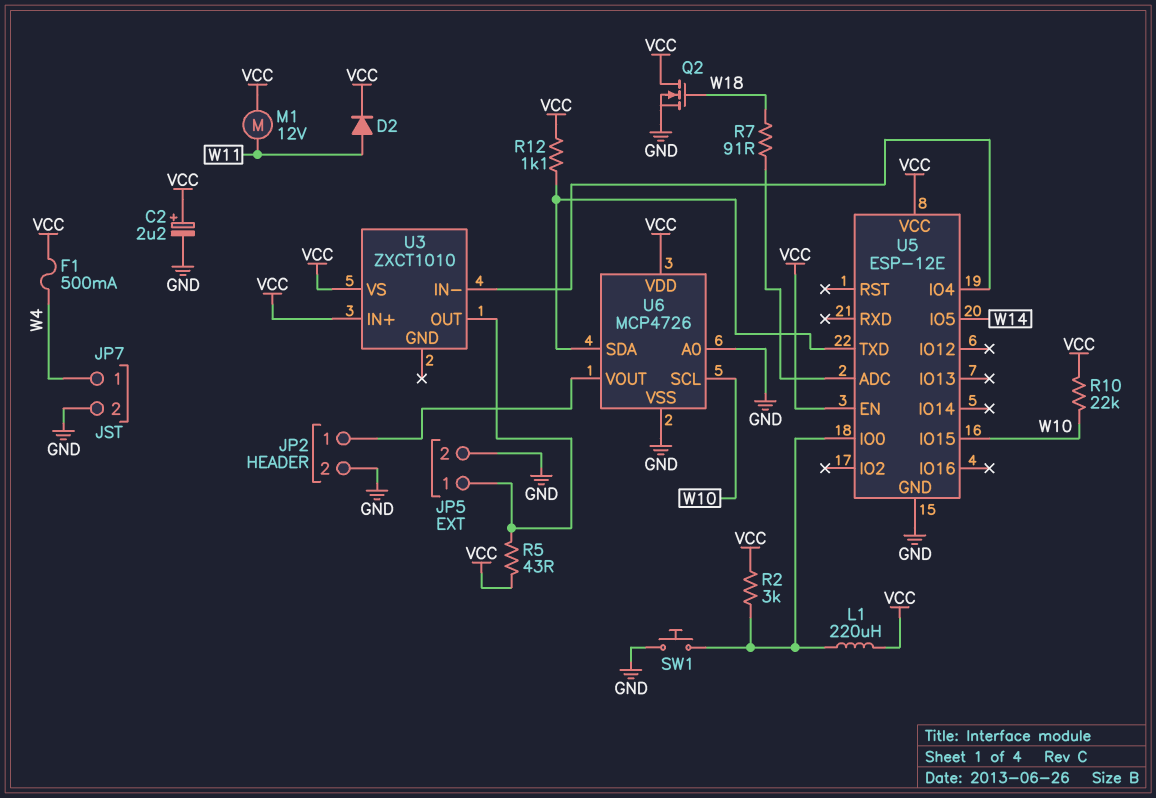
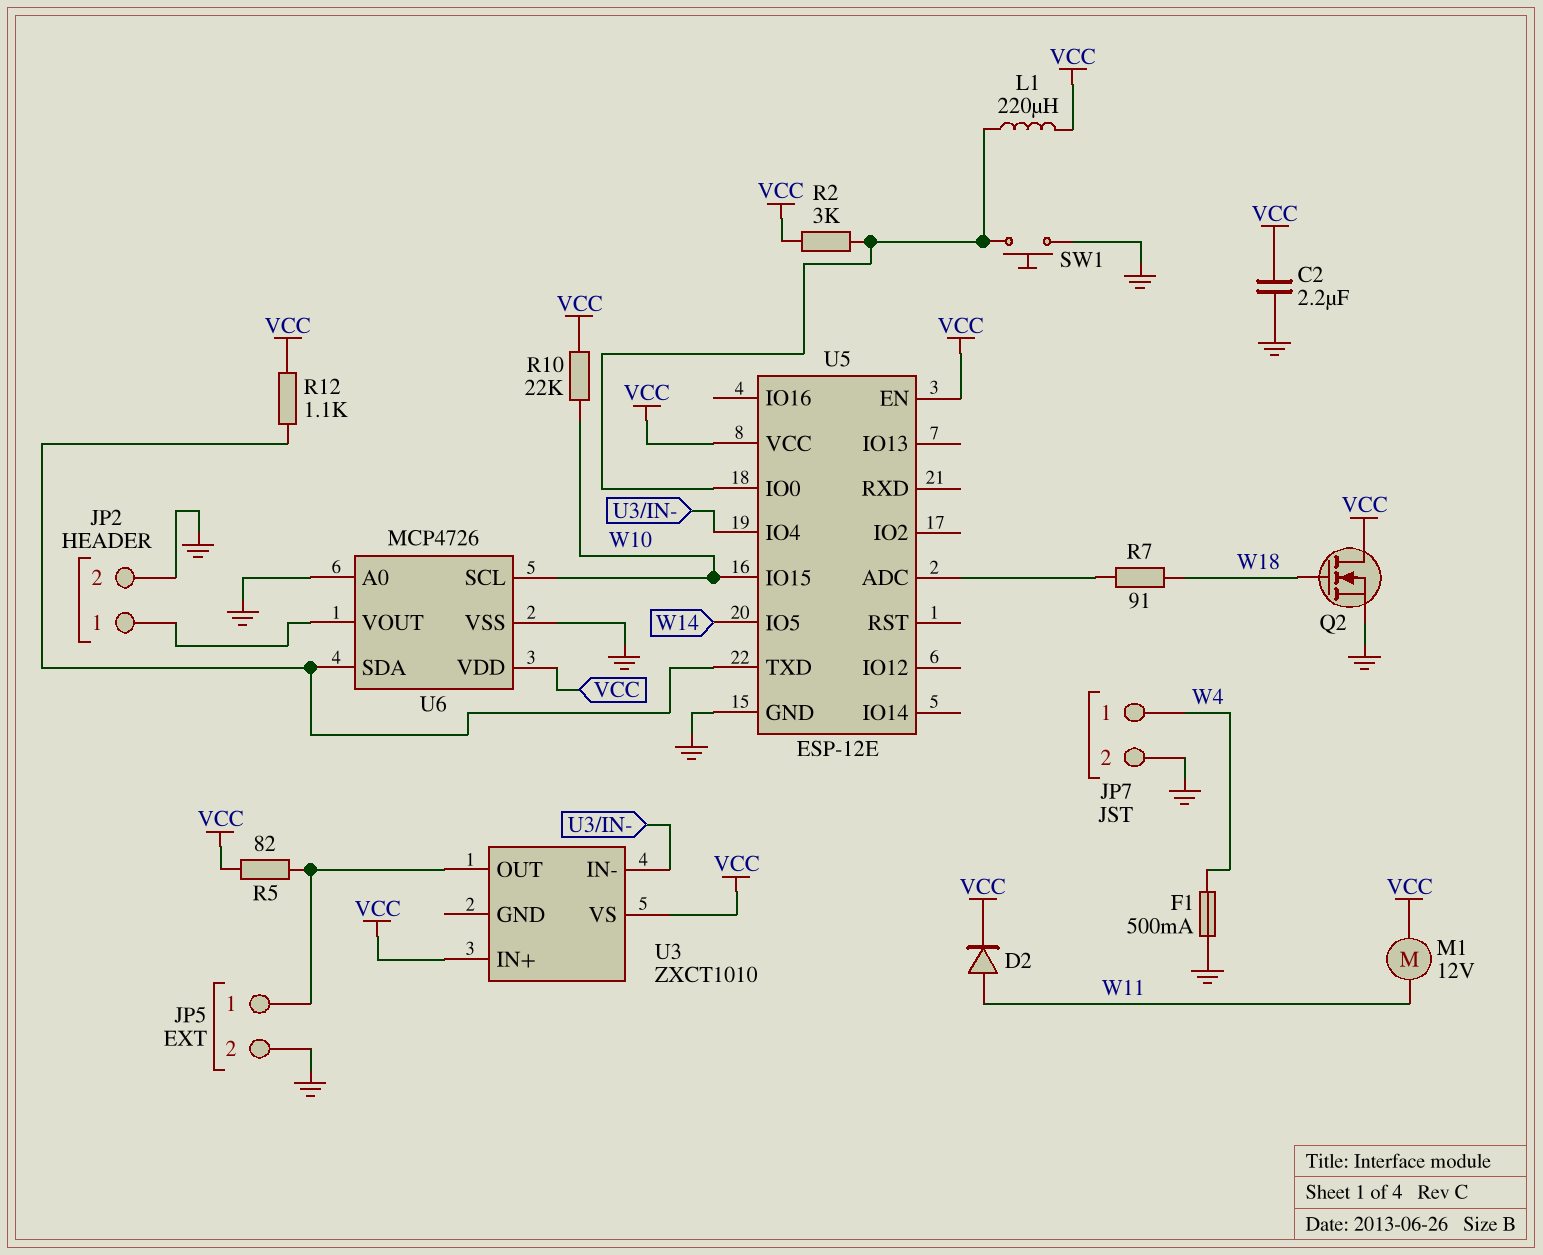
C2: 2.2uF (plus VCC, minus GND) -> 2.2uF (GND, VCC)
F1: 500mA (VCC, W4) -> 500mA (GND, W4)
R5: 43 (JP5/1, VCC) -> 82 (JP5/1, VCC)

